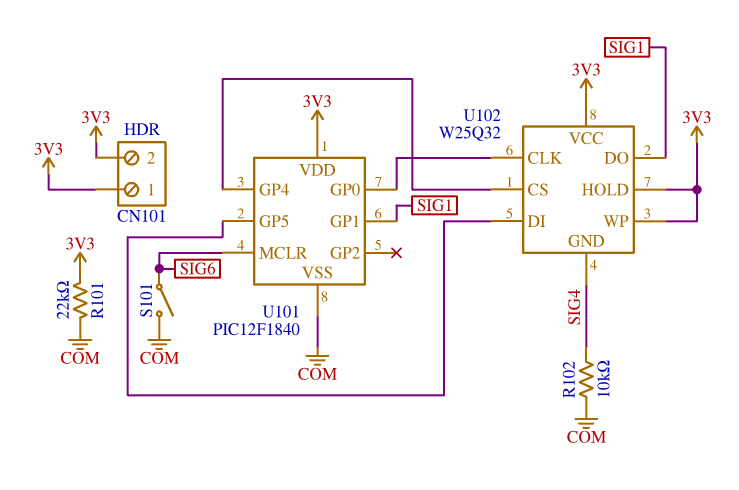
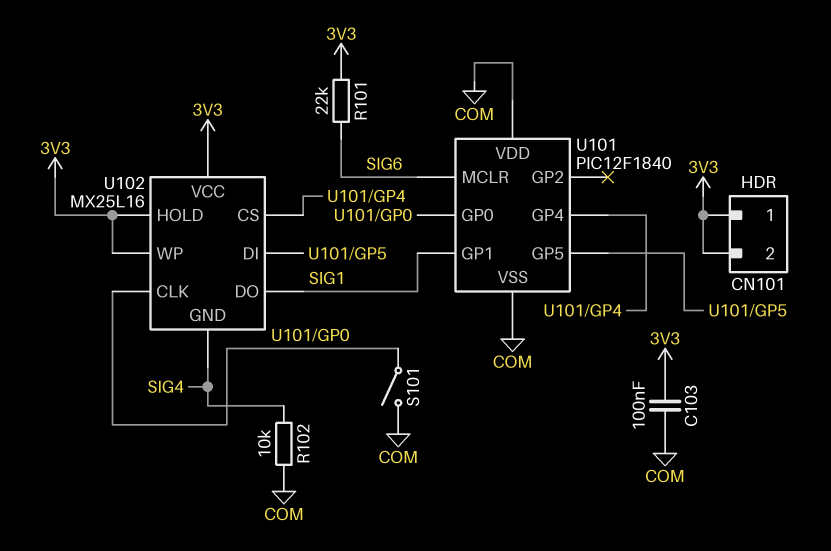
C103: none -> 100nF (3V3, COM)
R101: 22k (3V3, COM) -> 22k (3V3, SIG6)
S101: switch (COM, SIG6) -> switch (COM, U101/GP0)
U101 pin VDD: 3V3 -> COM
U102: W25Q32 -> MX25L16

